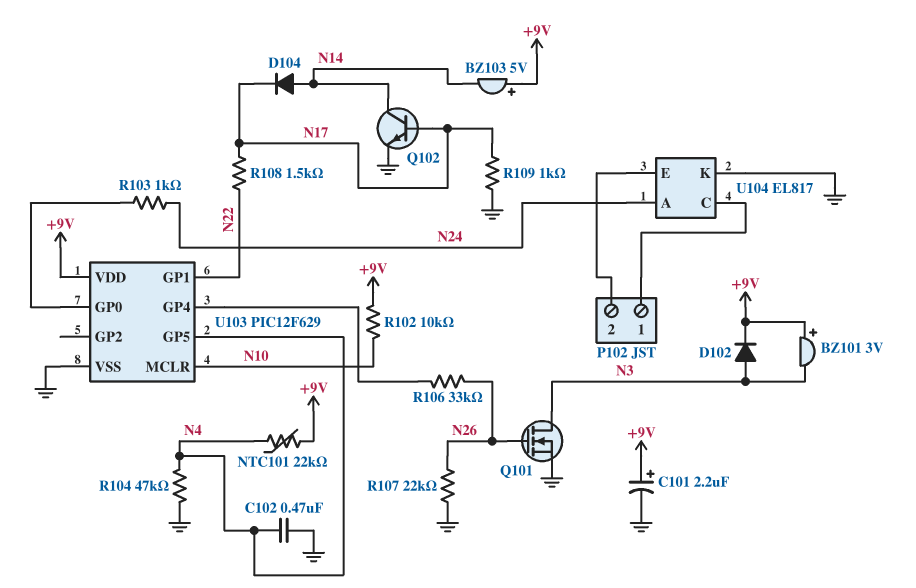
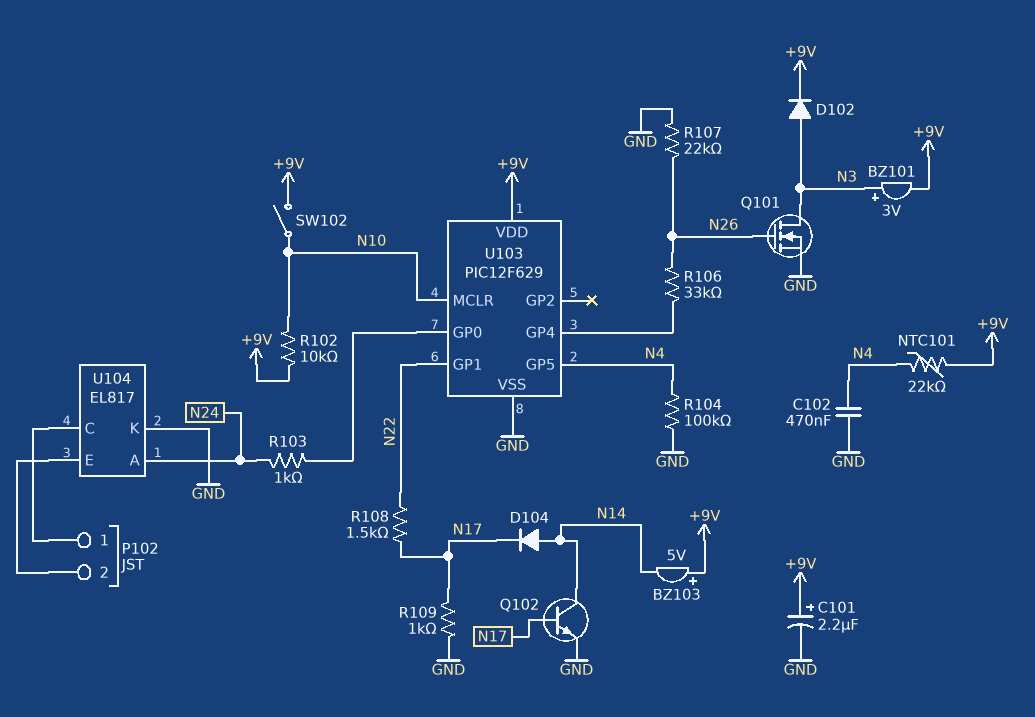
BZ101: buzzer 3V (plus +9V, minus N3) -> buzzer 3V (plus N3, minus +9V)
R104: 47k (GND, N4) -> 100k (GND, N4)
SW102: none -> switch (+9V, N10)

